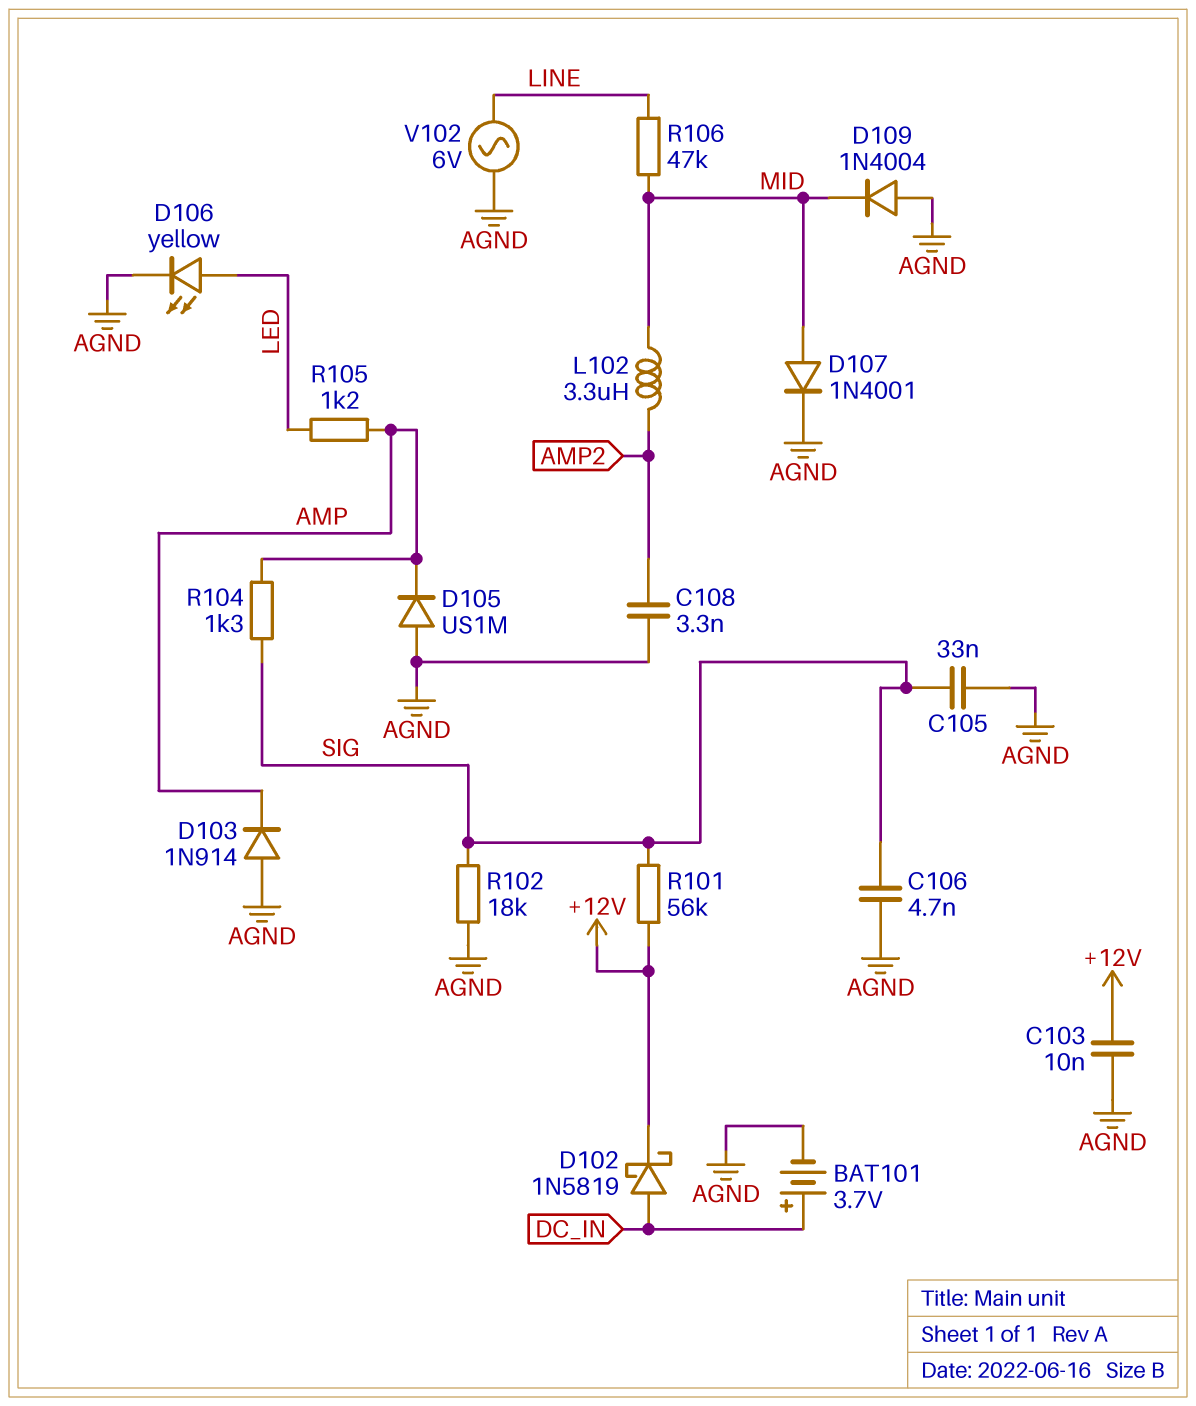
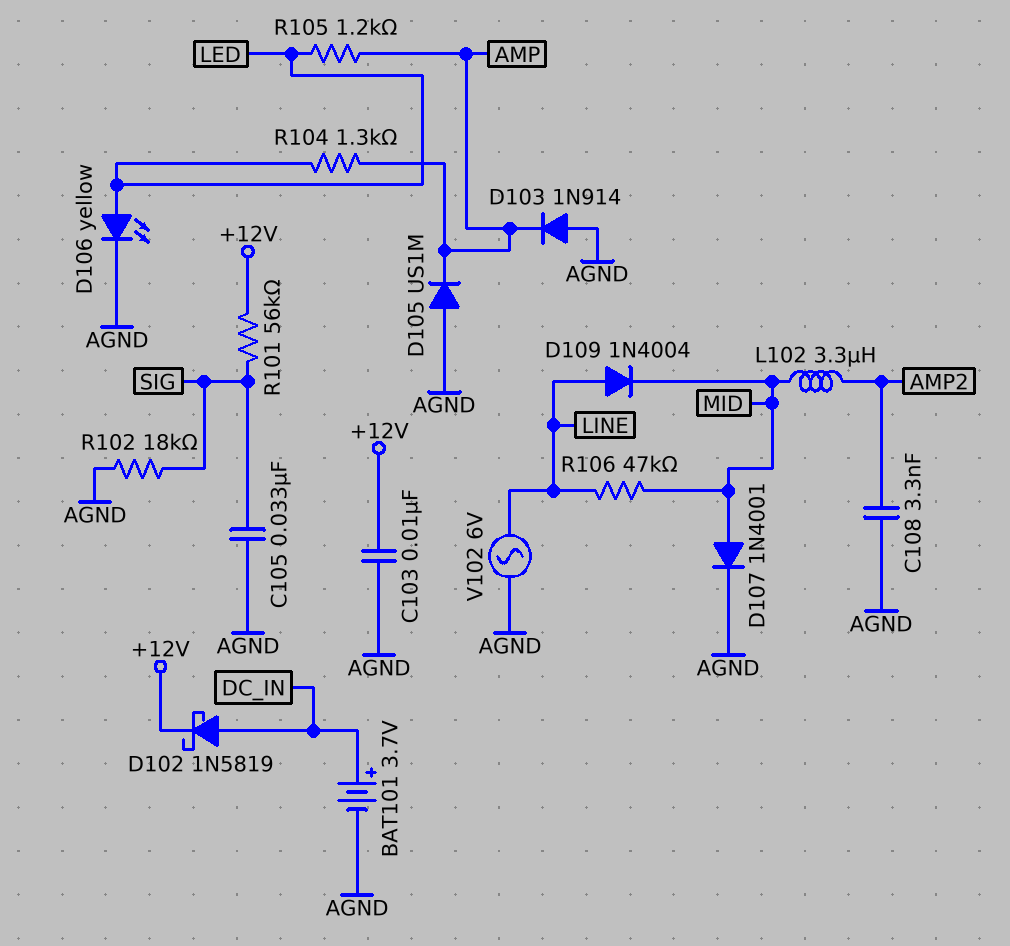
C106: 4.7nF (AGND, SIG) -> none
D109: diode 1N4004 (A AGND, K MID) -> diode 1N4004 (A LINE, K MID)
R104: 1.3k (AMP, SIG) -> 1.3k (AMP, LED)

